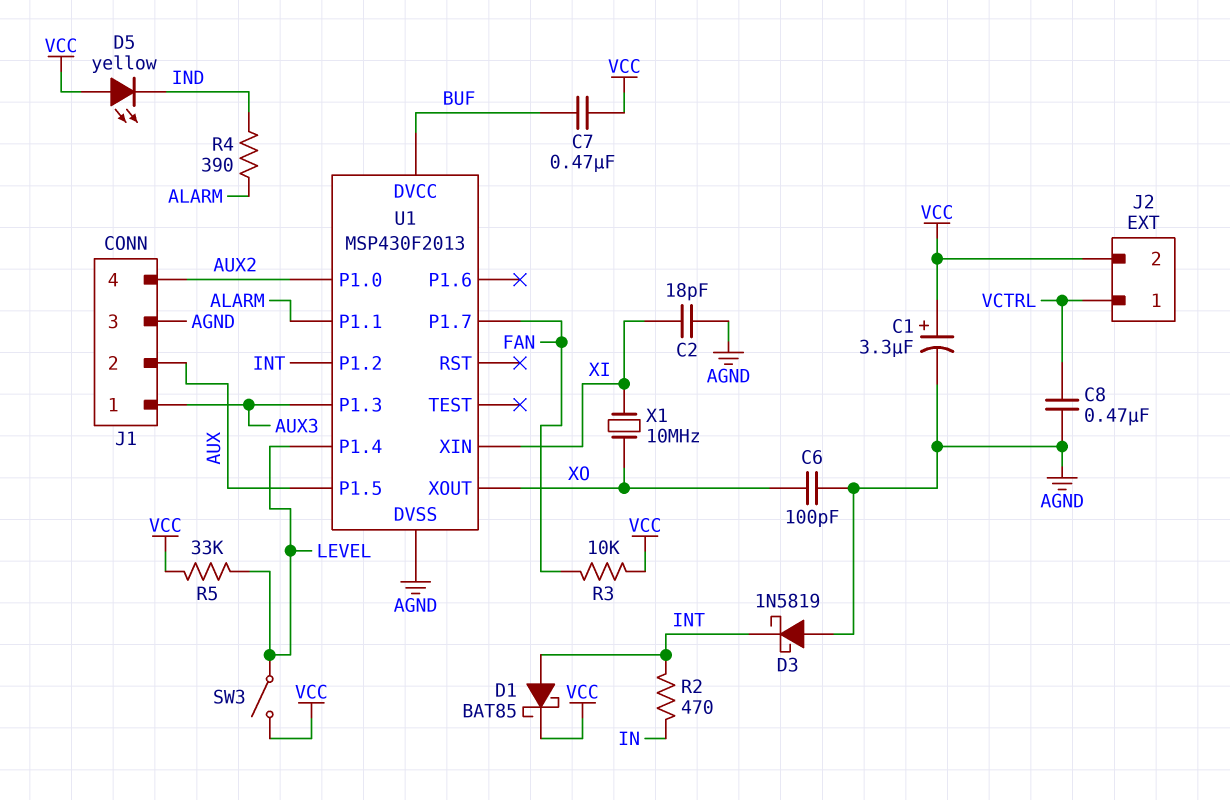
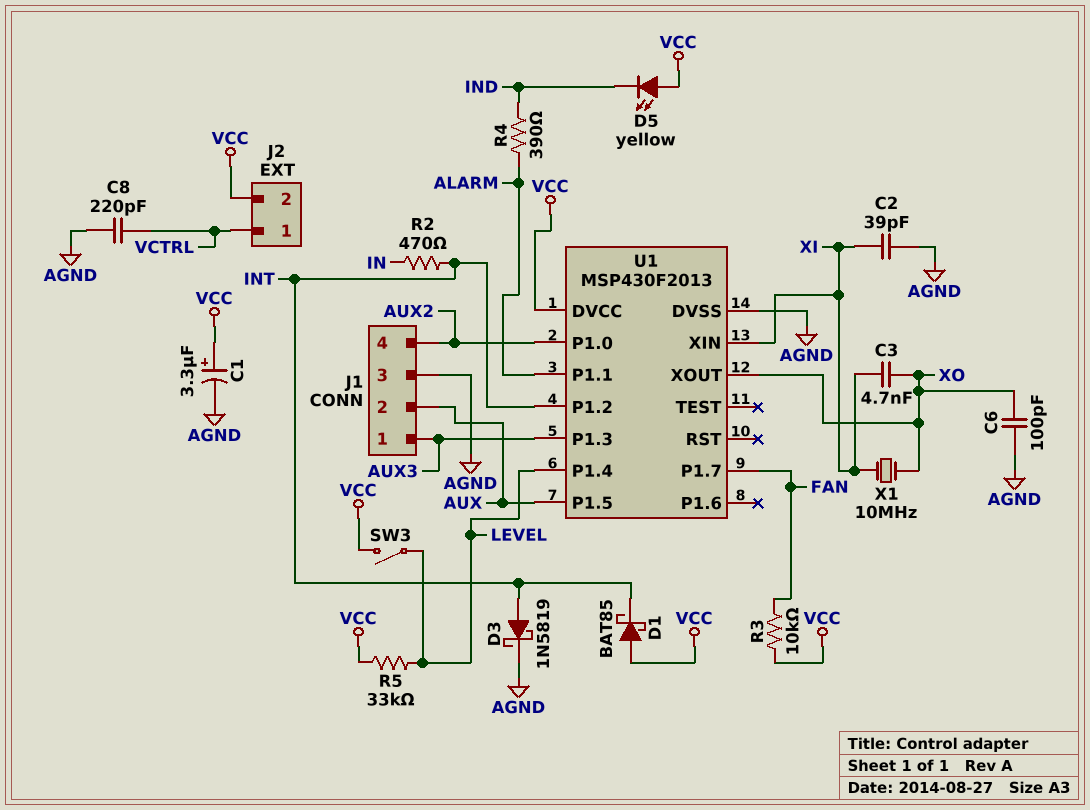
C2: 18pF (AGND, XI) -> 39pF (AGND, XI)
C3: none -> 4.7nF (XI, XO)
C7: 470nF (BUF, VCC) -> none
C8: 470nF (AGND, VCTRL) -> 220pF (AGND, VCTRL)
D1: schottky BAT85 (A INT, K VCC) -> schottky BAT85 (A VCC, K INT)
D3: schottky 1N5819 (A AGND, K INT) -> schottky 1N5819 (A INT, K AGND)
U1 pin DVCC: BUF -> VCC

